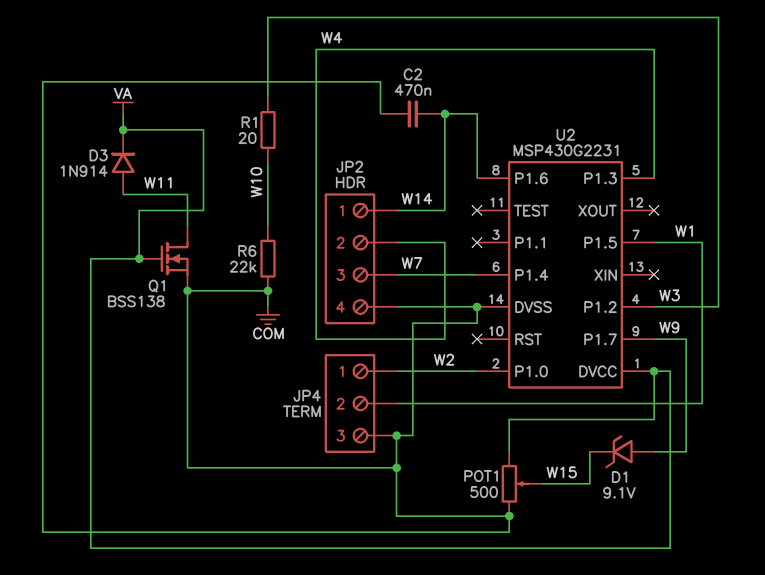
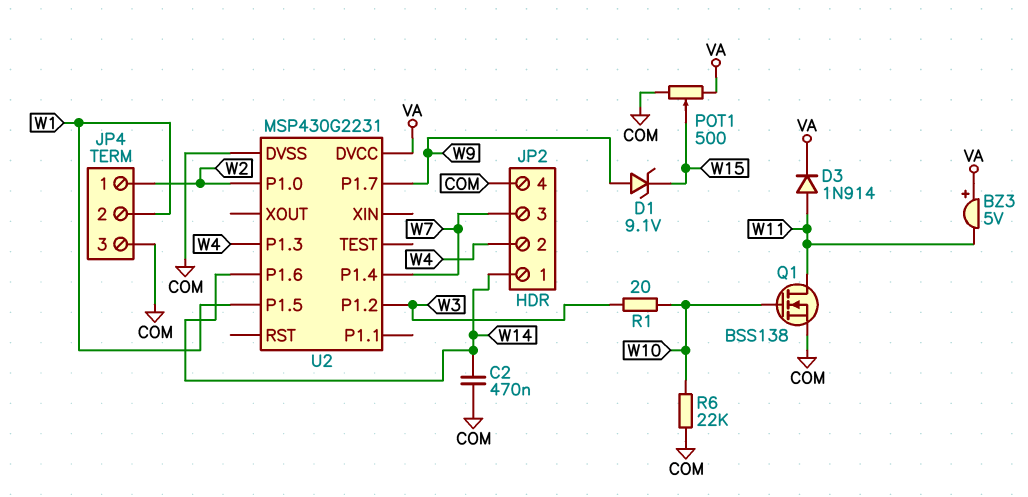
BZ3: none -> buzzer 5V (plus VA, minus W11)
Q1: NMOS BSS138 (G VA, D W11, S COM) -> NMOS BSS138 (G W10, D W11, S COM)

